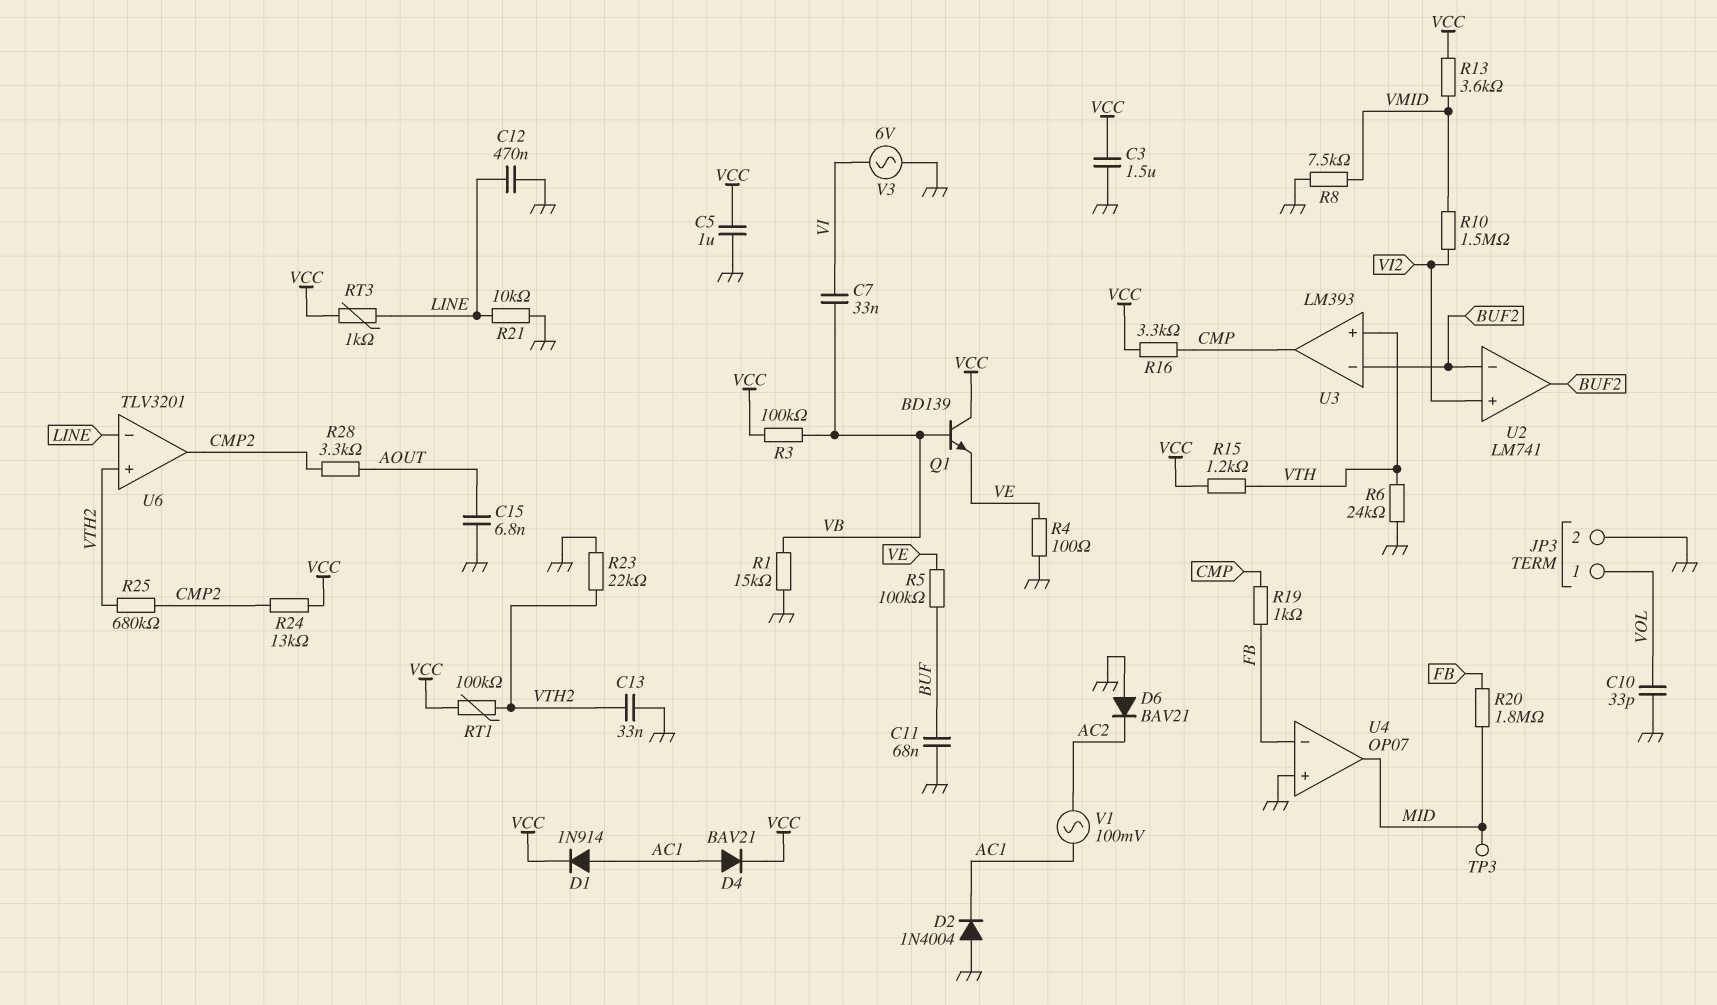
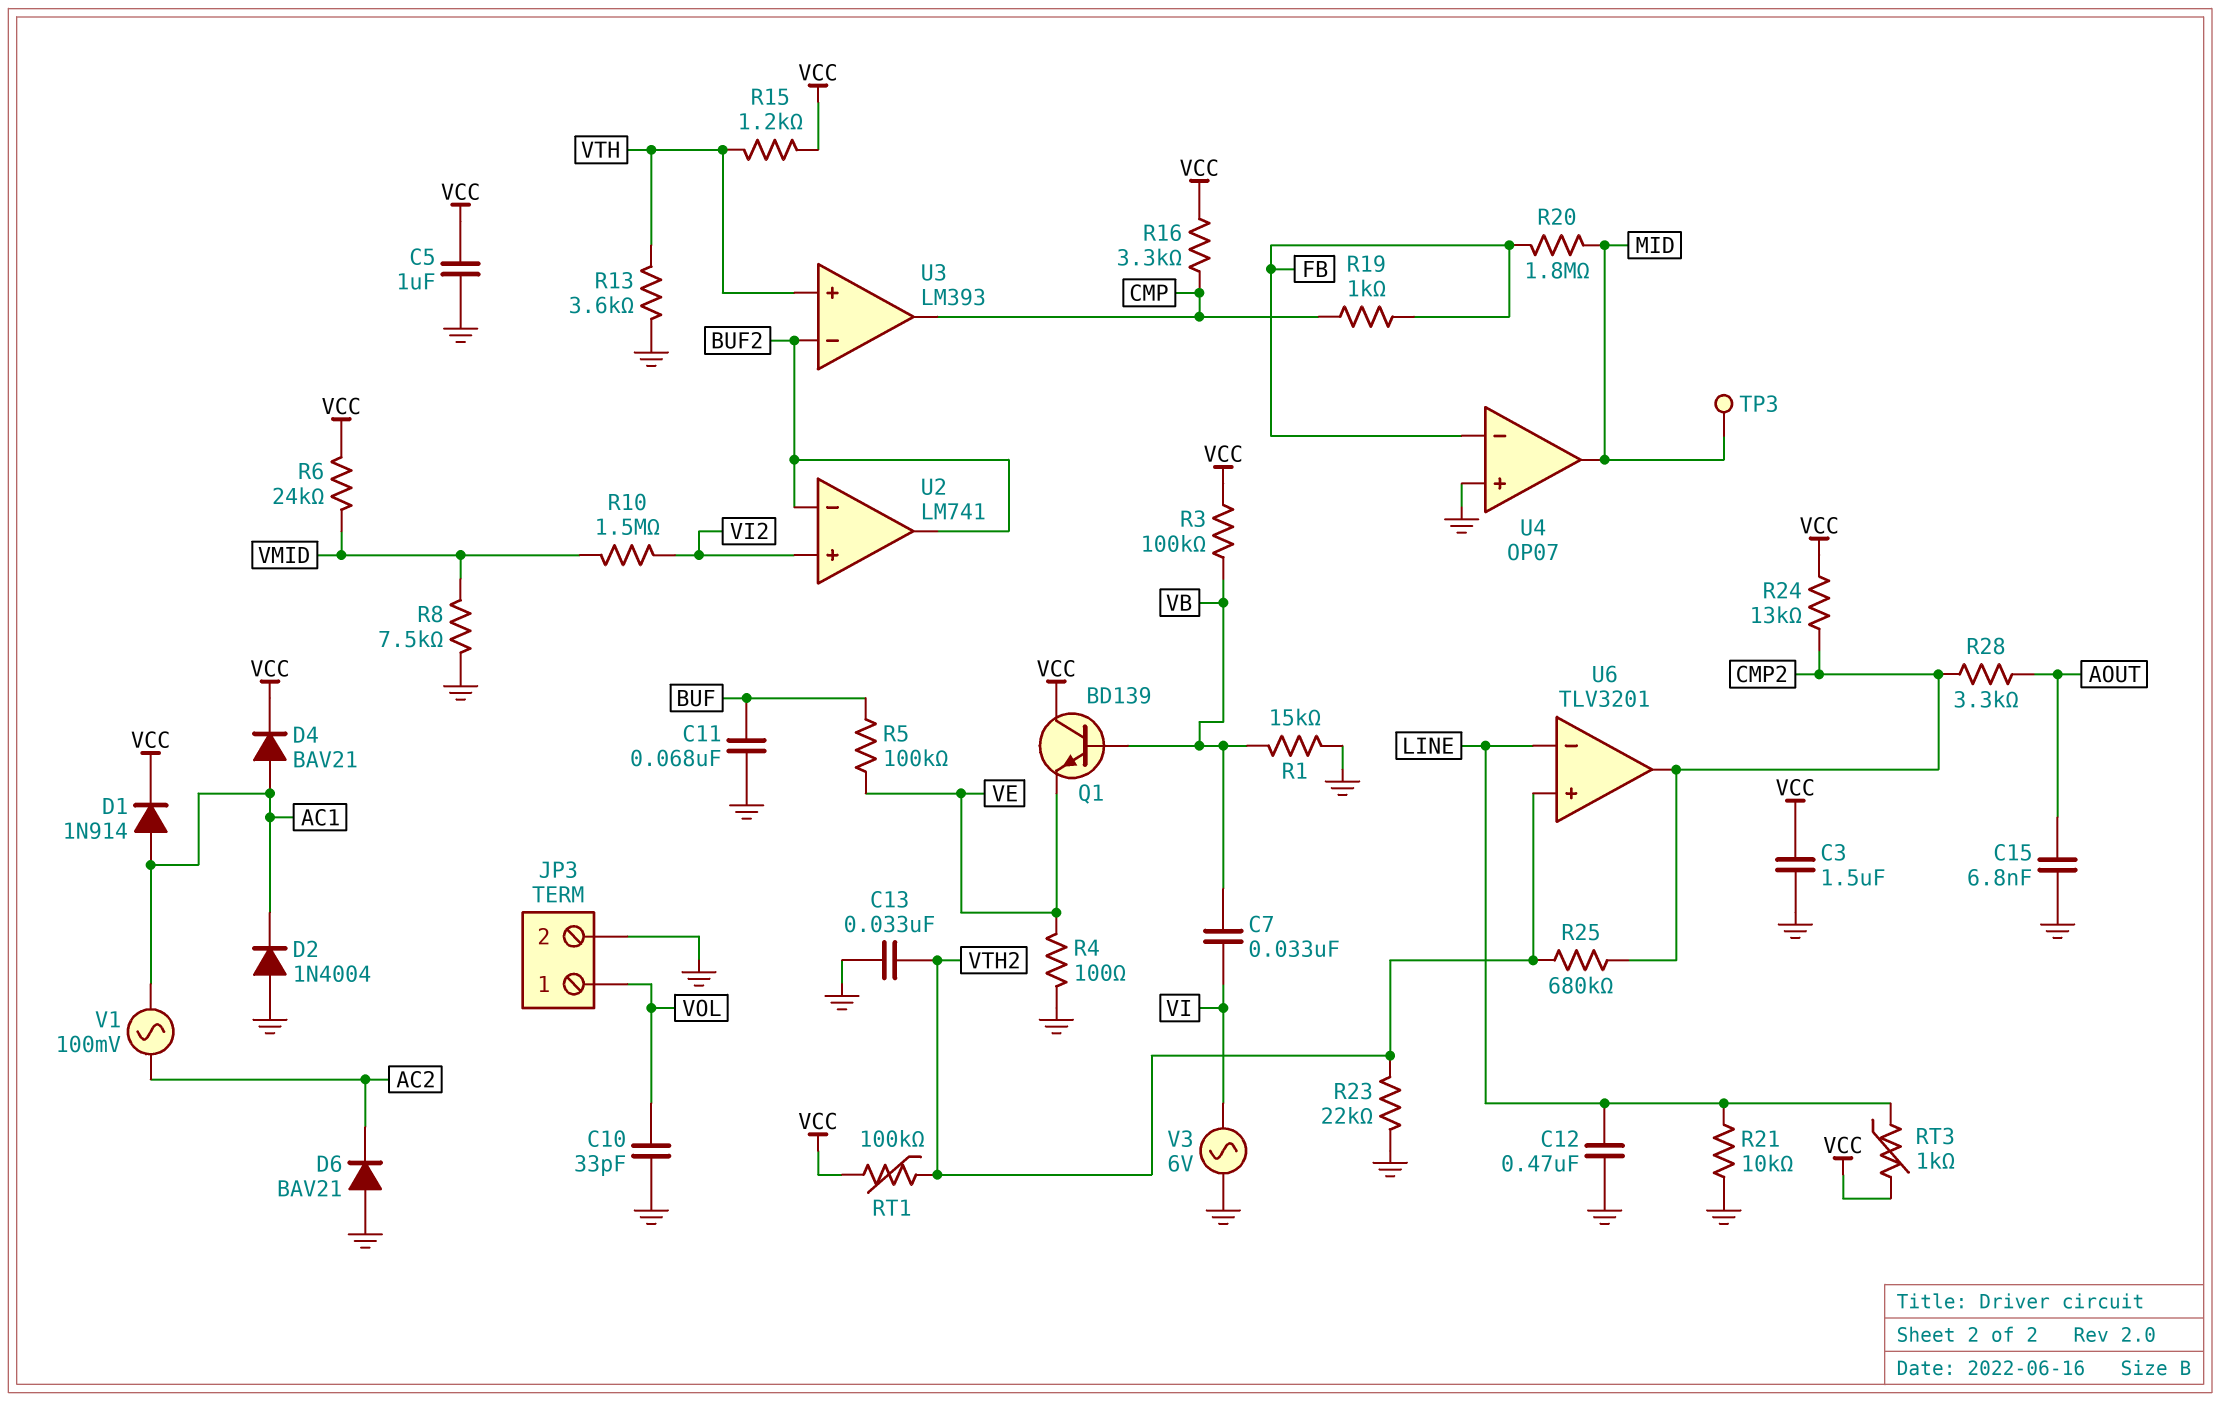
R6: 24k (GND, VTH) -> 24k (VCC, VMID)
R13: 3.6k (VCC, VMID) -> 3.6k (GND, VTH)

